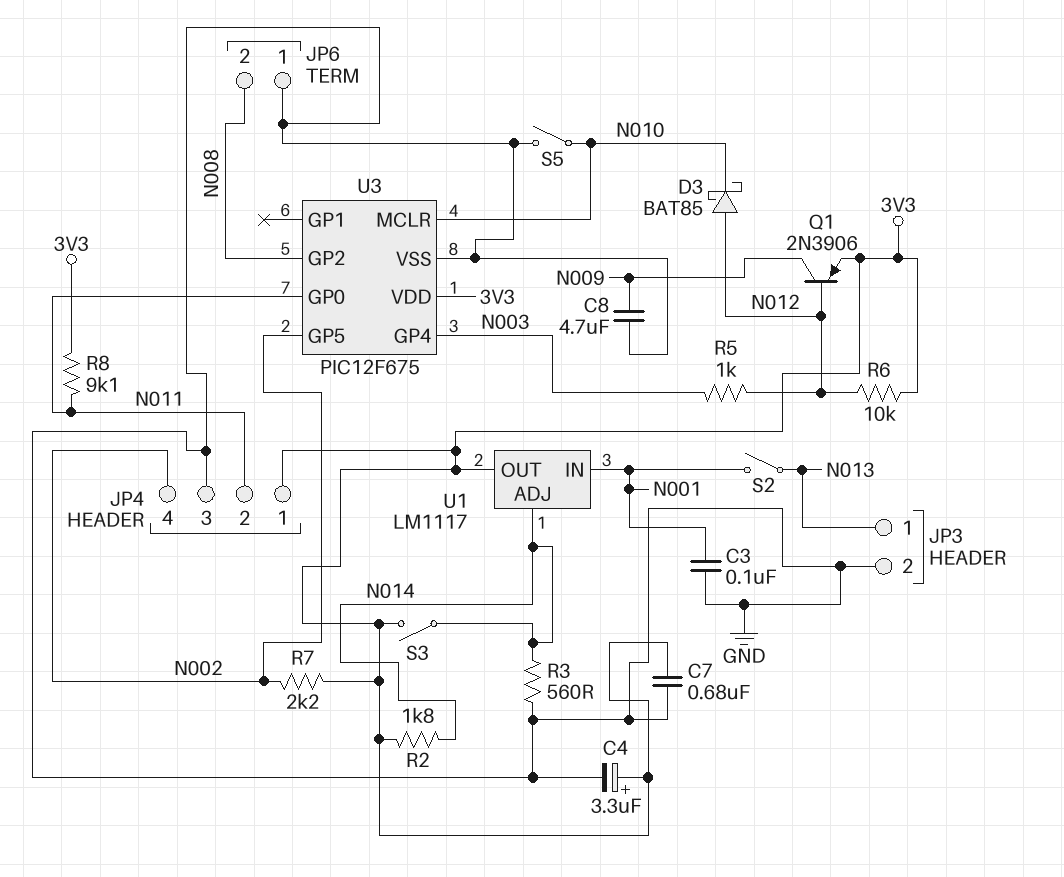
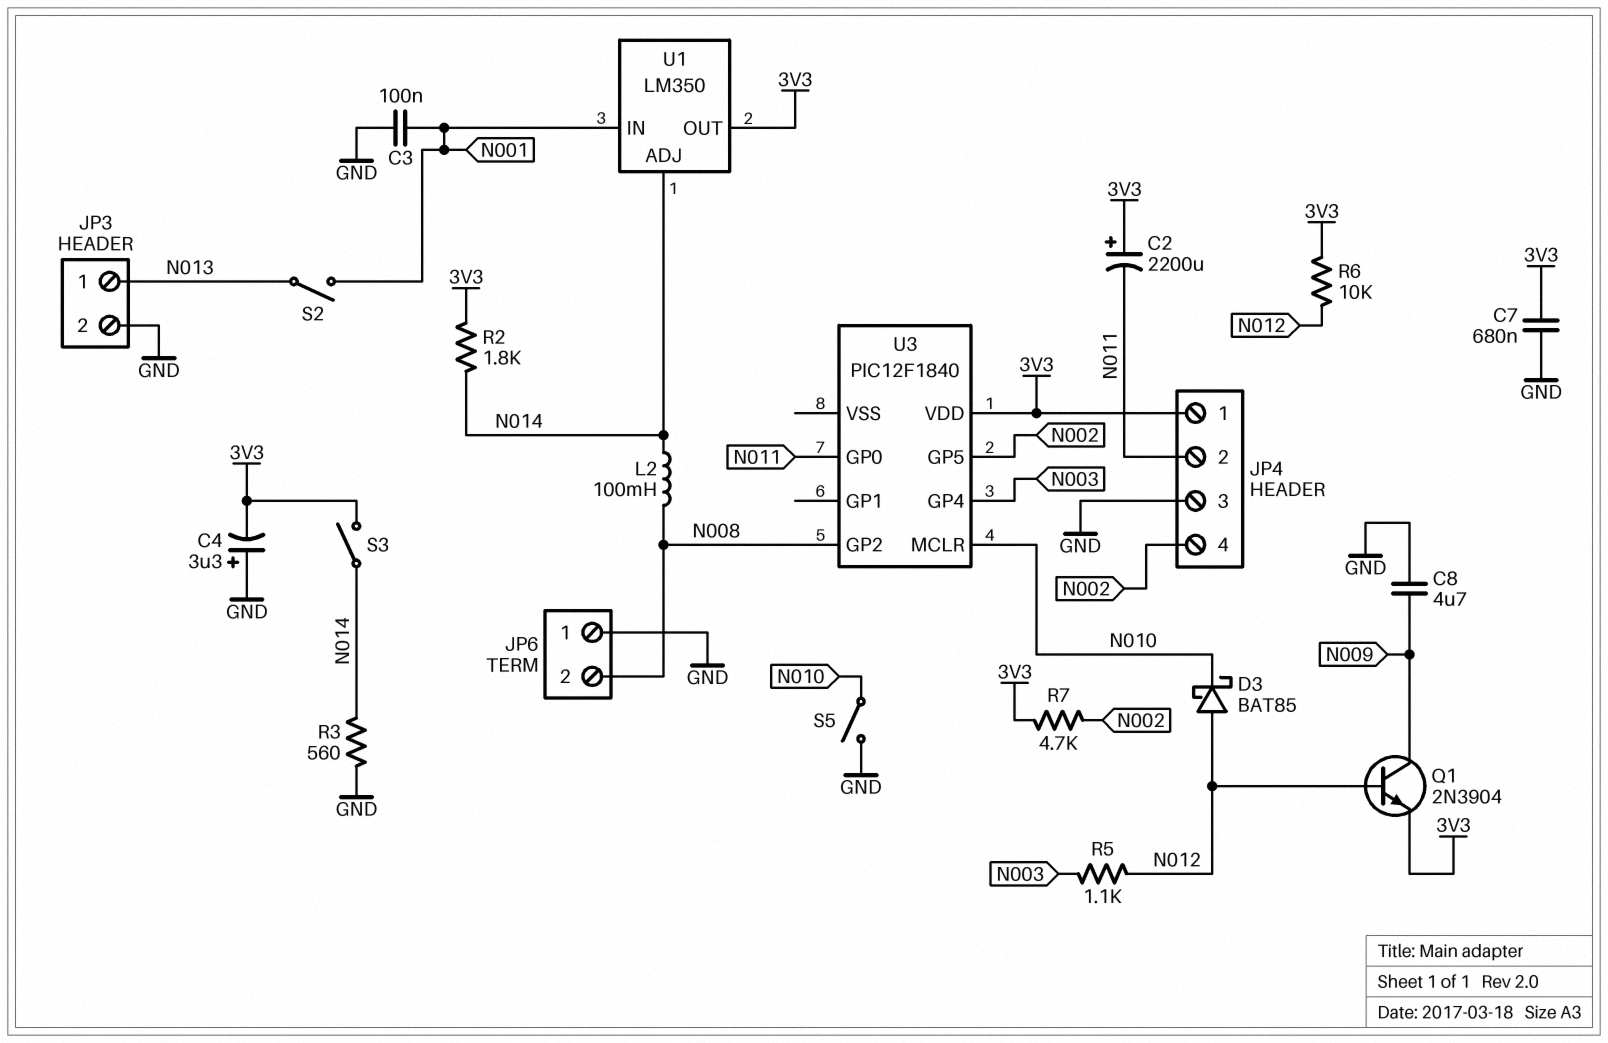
C2: none -> 2200uF (plus 3V3, minus N011)
C4: 3.3uF (plus 3V3, minus GND) -> 3.3uF (plus GND, minus 3V3)
L2: none -> 100mH (N008, N014)
Q1: PNP 2N3906 (B N012, C N009, E 3V3) -> NPN 2N3904 (B N012, C N009, E 3V3)
R5: 1k (N003, N012) -> 1.1k (N003, N012)
R7: 2.2k (3V3, N002) -> 4.7k (3V3, N002)
R8: 9.1k (3V3, N011) -> none
U1: LM1117 -> LM350
U3: PIC12F675 -> PIC12F1840
U3 pin VSS: GND -> none

